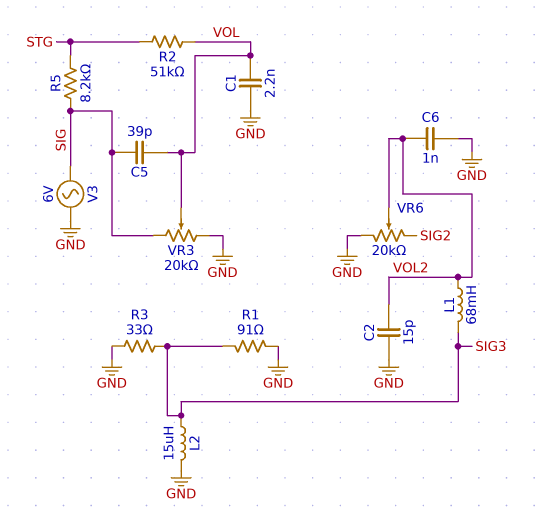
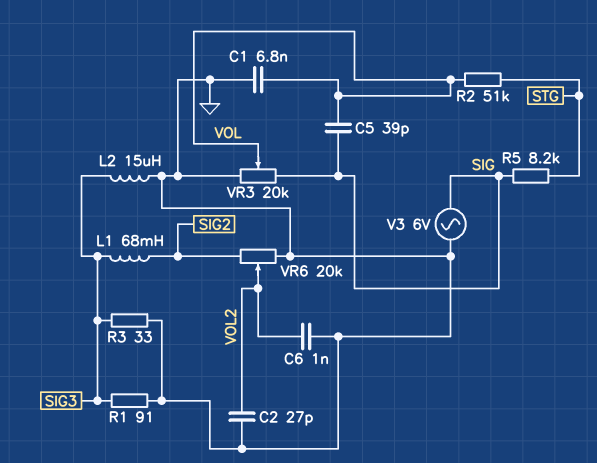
C1: 2.2nF (GND, VOL) -> 6.8nF (GND, VOL)
C2: 15pF (GND, VOL2) -> 27pF (GND, VOL2)
L1: 68mH (SIG3, VOL2) -> 68mH (SIG2, SIG3)

